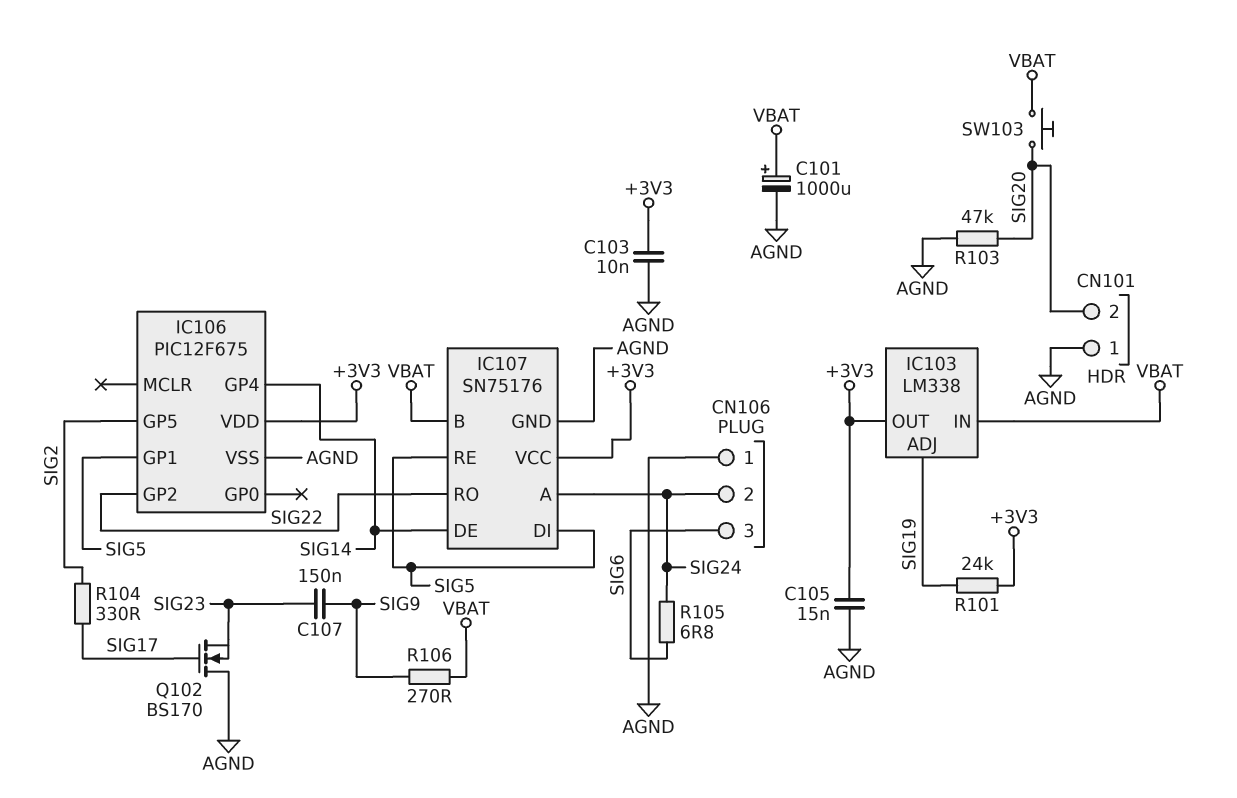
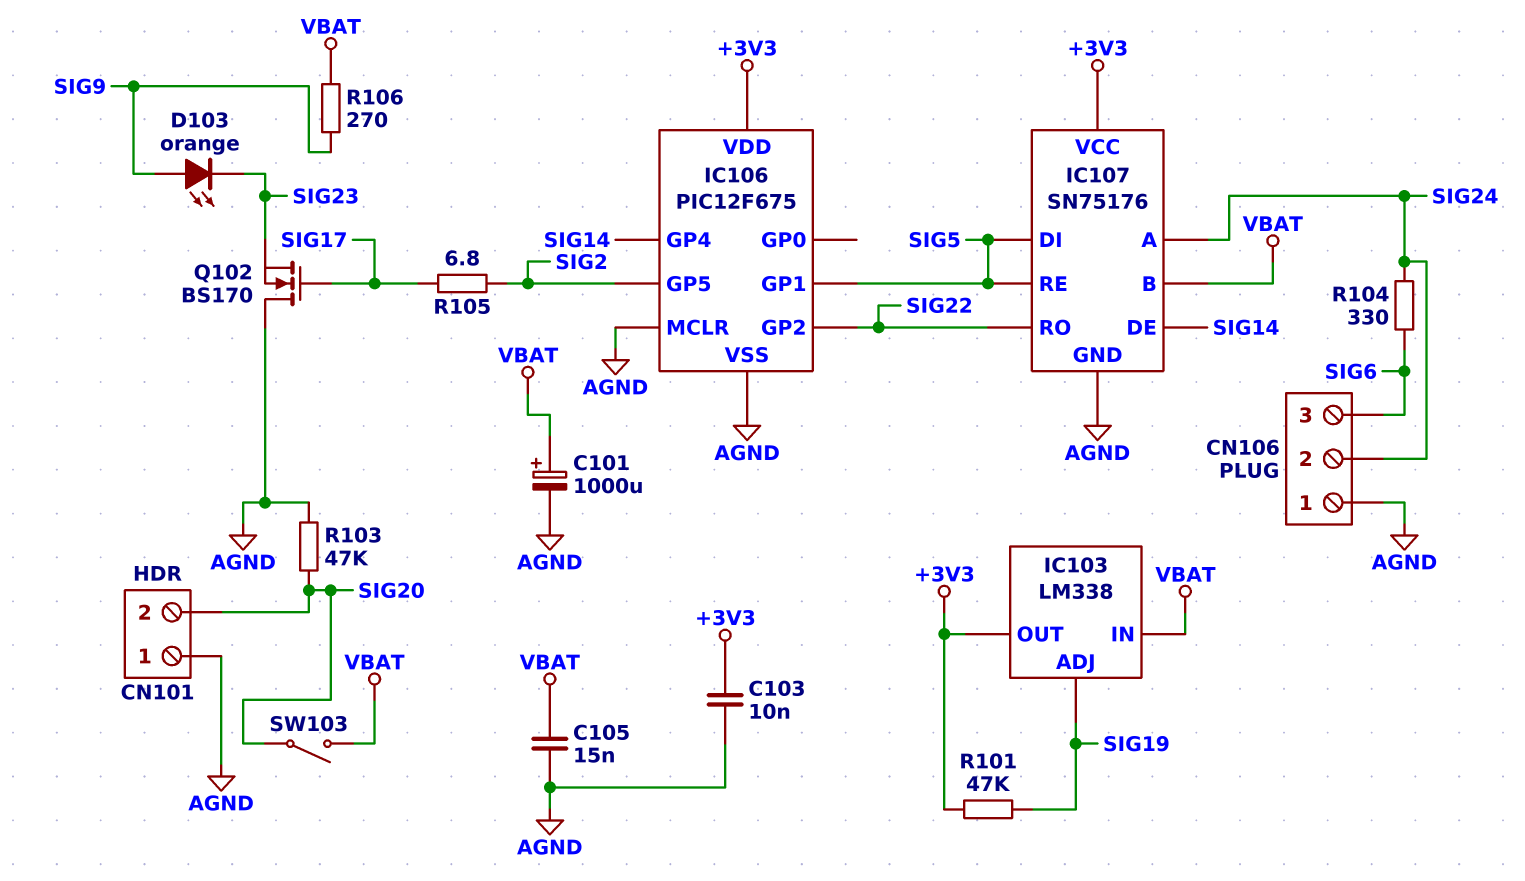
C105: 15nF (+3V3, AGND) -> 15nF (AGND, VBAT)
C107: 150nF (SIG9, SIG23) -> none
D103: none -> LED orange (A SIG9, K SIG23)
IC106 pin MCLR: none -> AGND
R101: 24k (+3V3, SIG19) -> 47k (+3V3, SIG19)
R104: 330 (SIG2, SIG17) -> 330 (SIG6, SIG24)
R105: 6.8 (SIG6, SIG24) -> 6.8 (SIG2, SIG17)
SW103: button (SIG20, VBAT) -> switch (SIG20, VBAT)

